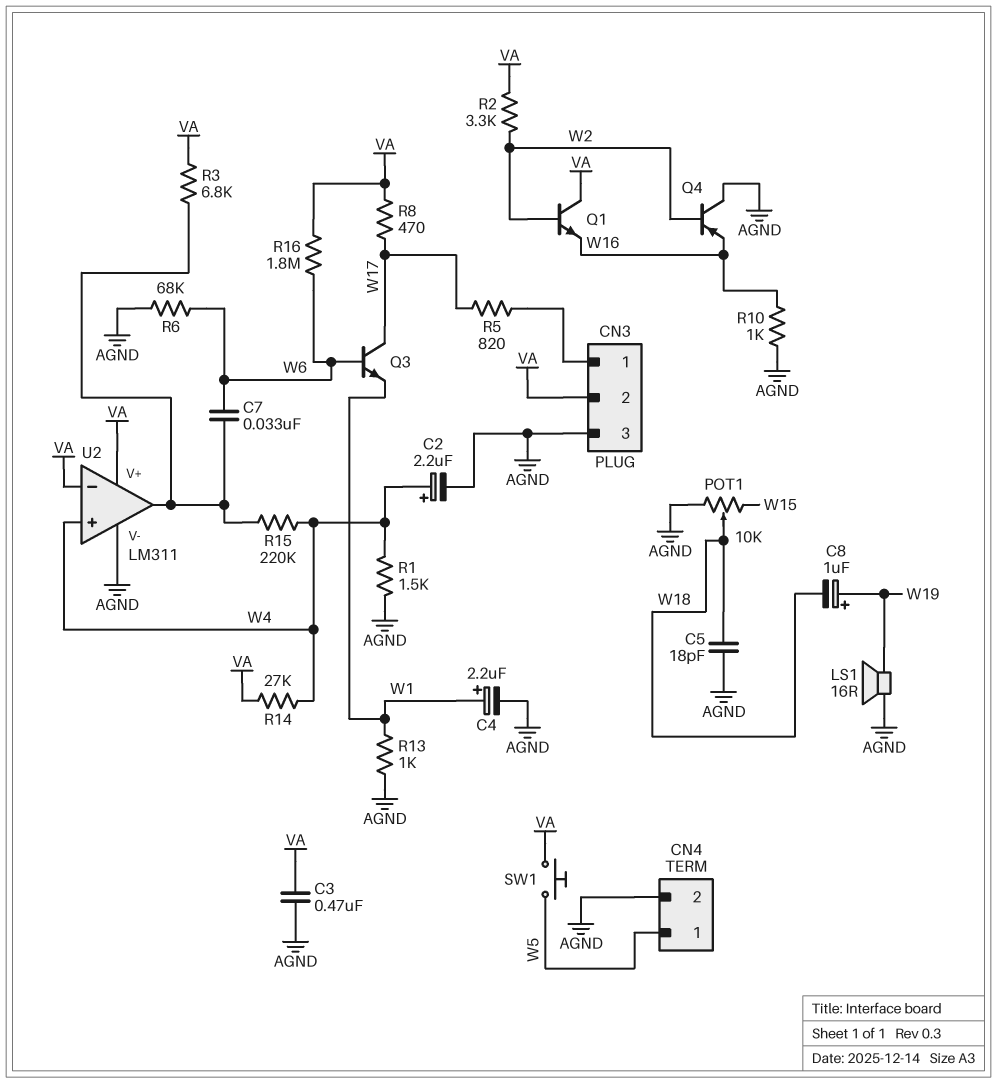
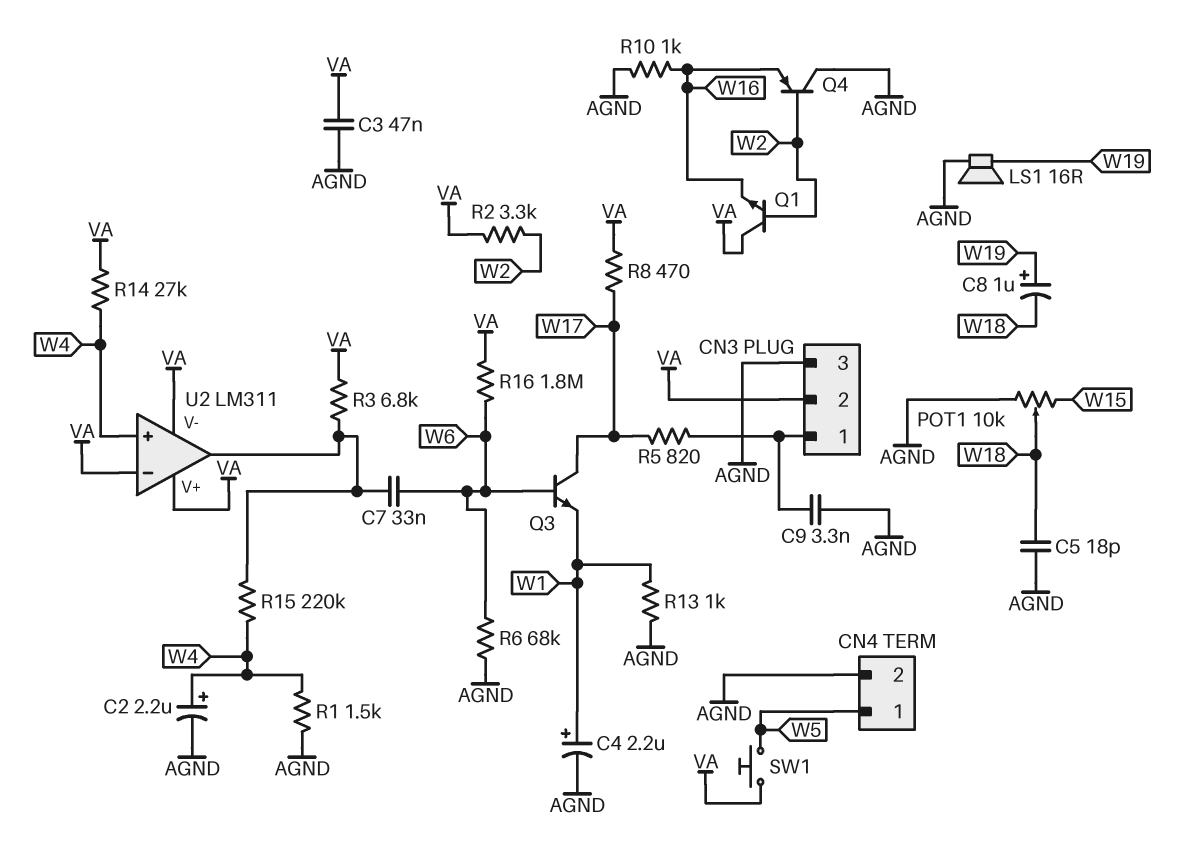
C3: 470nF (AGND, VA) -> 47nF (AGND, VA)
C9: none -> 3.3nF (AGND, CN3/1)
U2 pin V-: AGND -> VA

